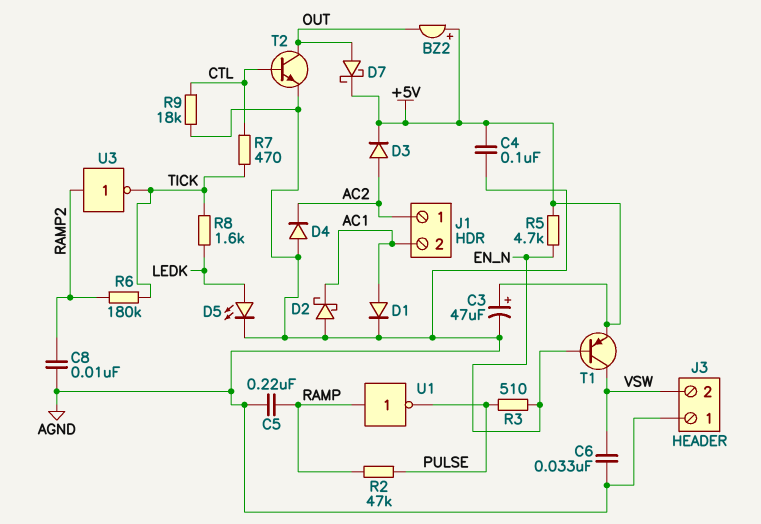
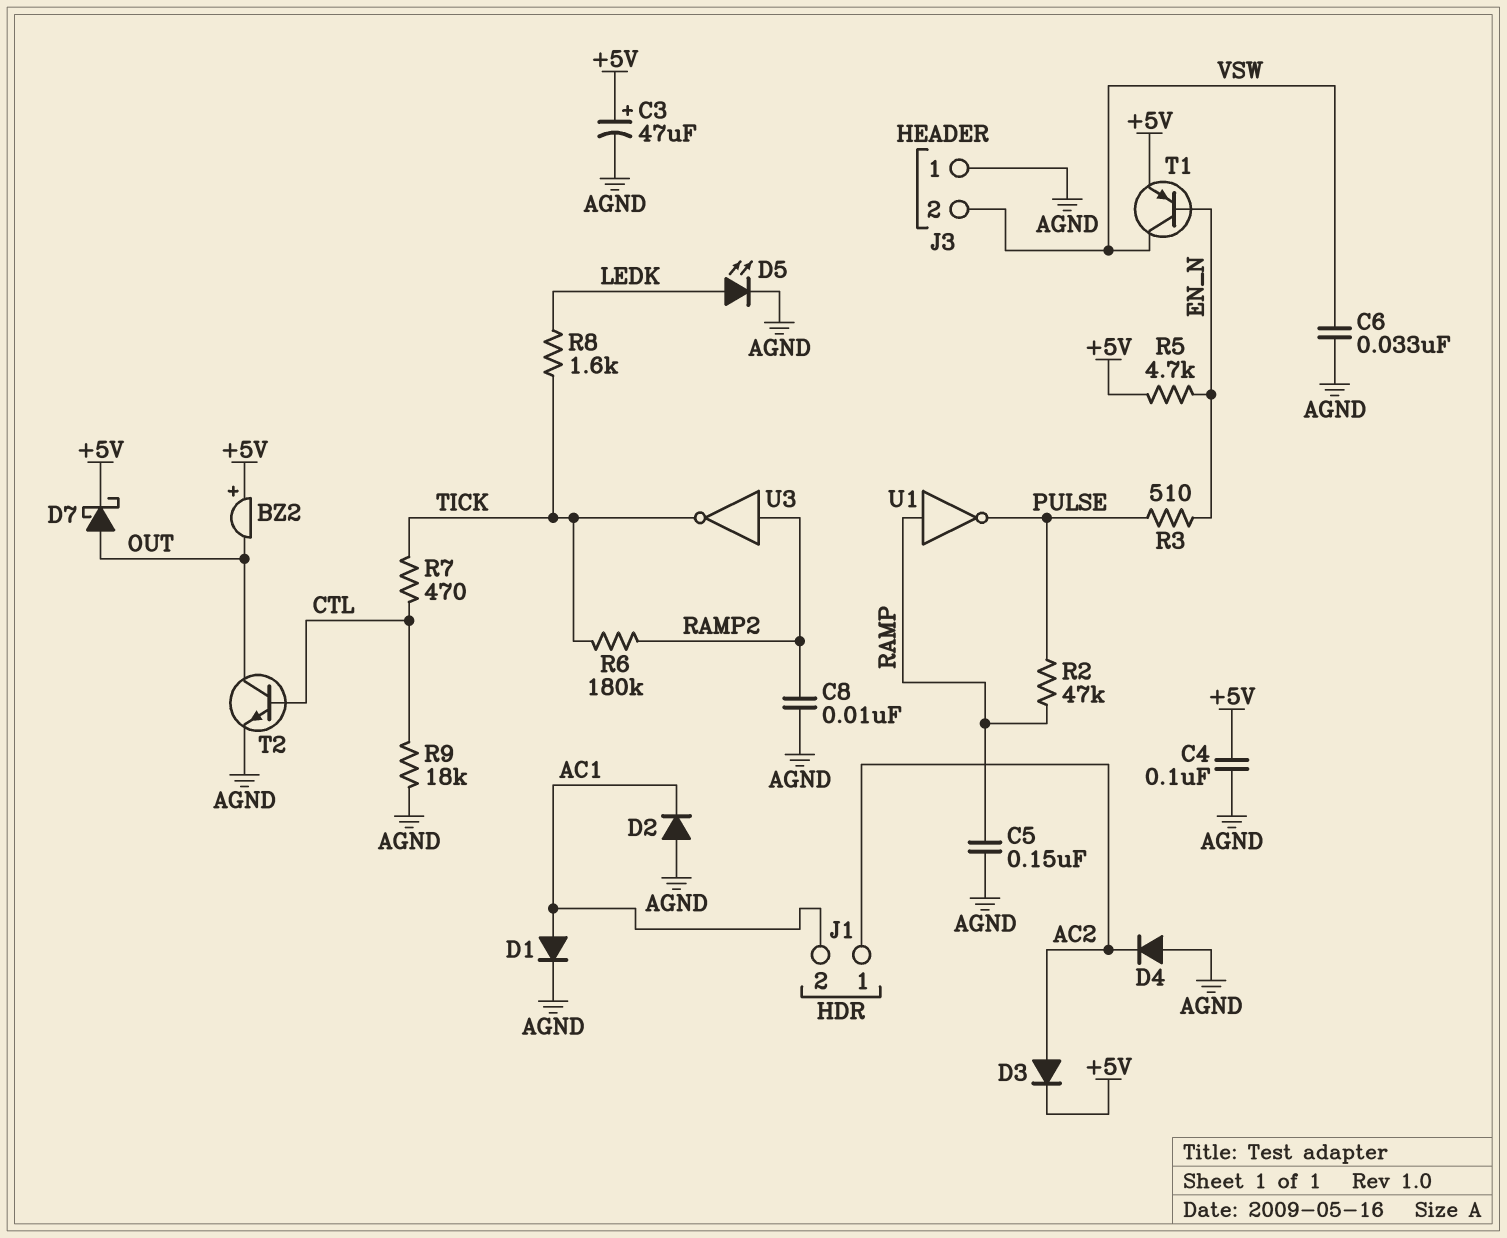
C5: 220nF (AGND, RAMP) -> 150nF (AGND, RAMP)
D2: schottky (A AGND, K AC1) -> diode (A AGND, K AC1)

